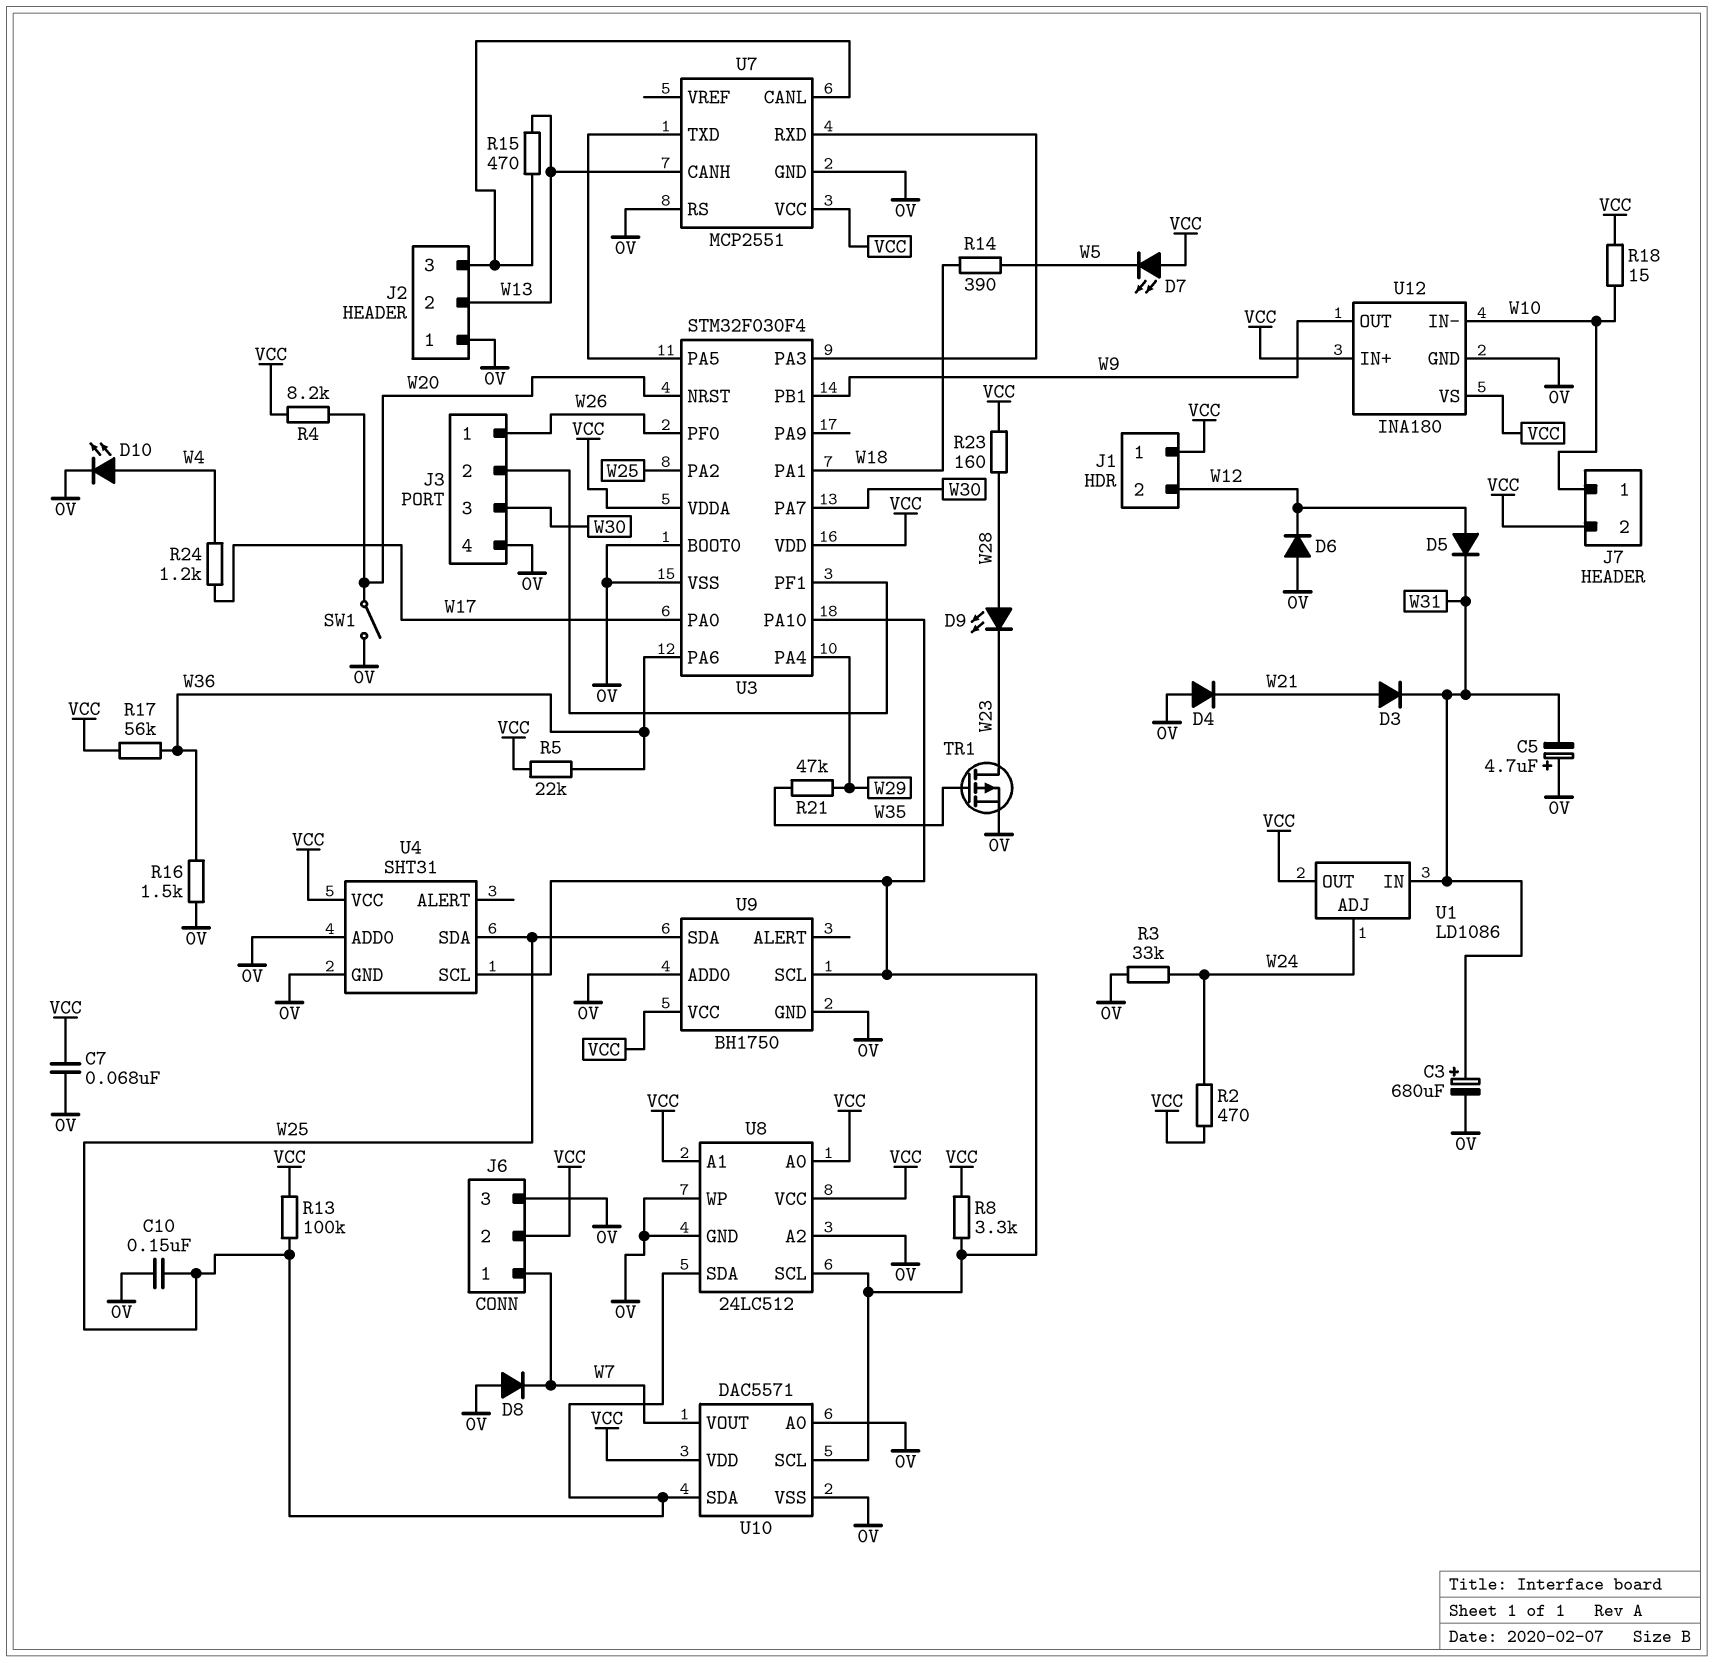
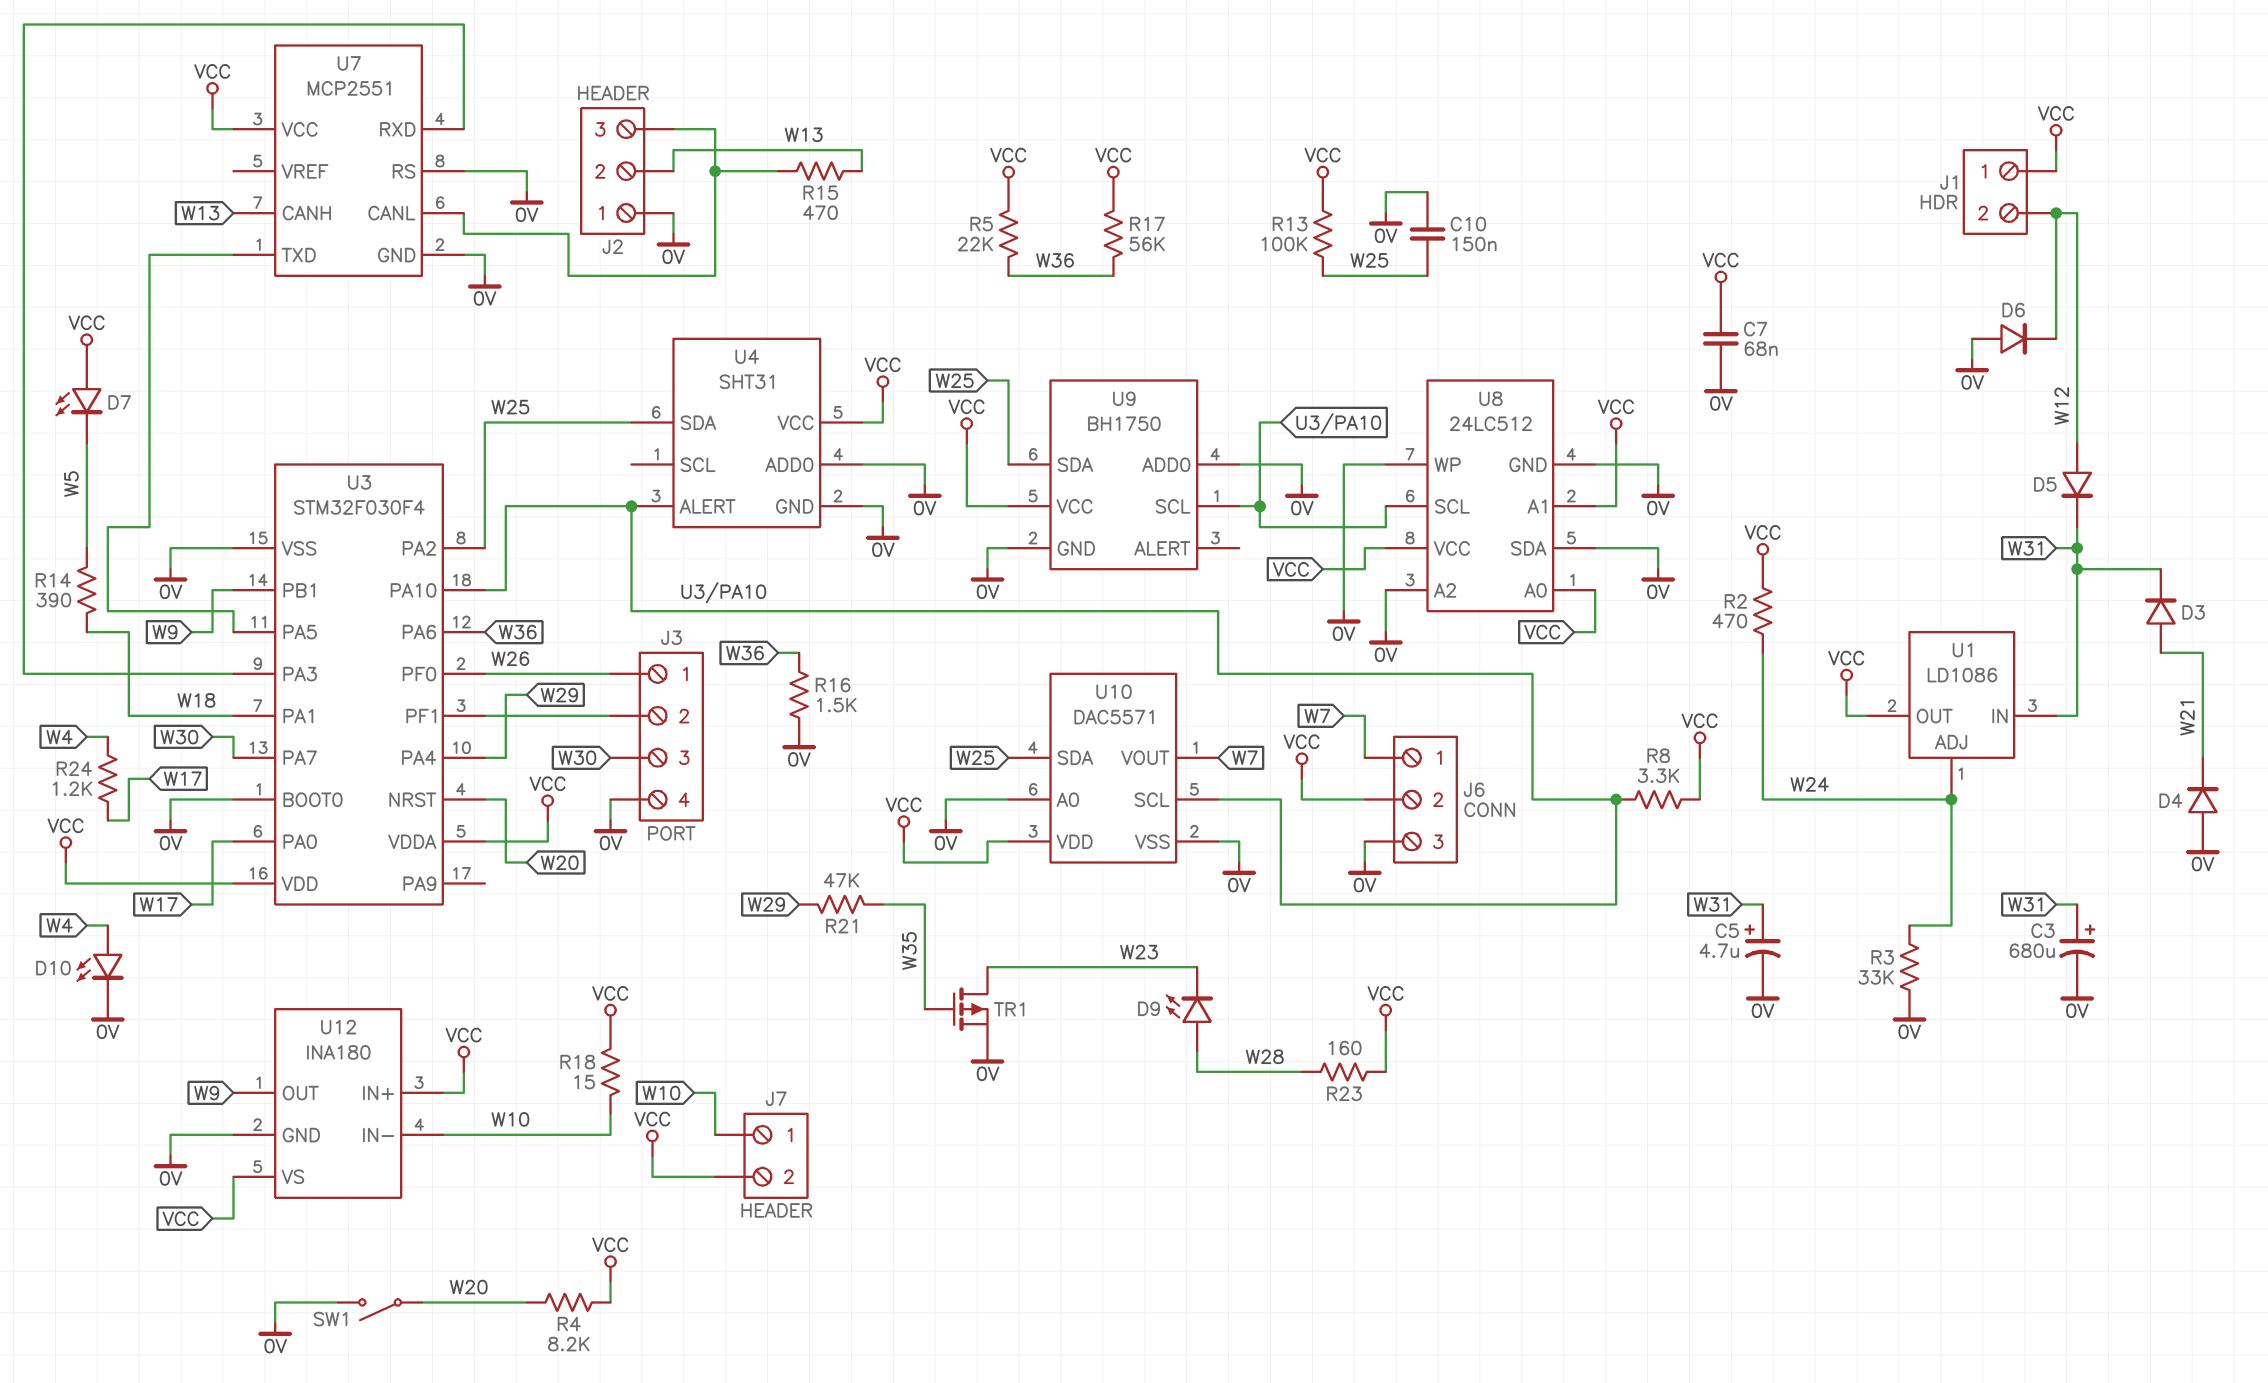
C5: 4.7uF (plus 0V, minus W31) -> 4.7uF (plus W31, minus 0V)
D8: diode (A 0V, K W7) -> none
U4 pin ALERT: none -> U3/PA10
U4 pin SCL: U3/PA10 -> none
U8 pin SDA: W25 -> 0V

